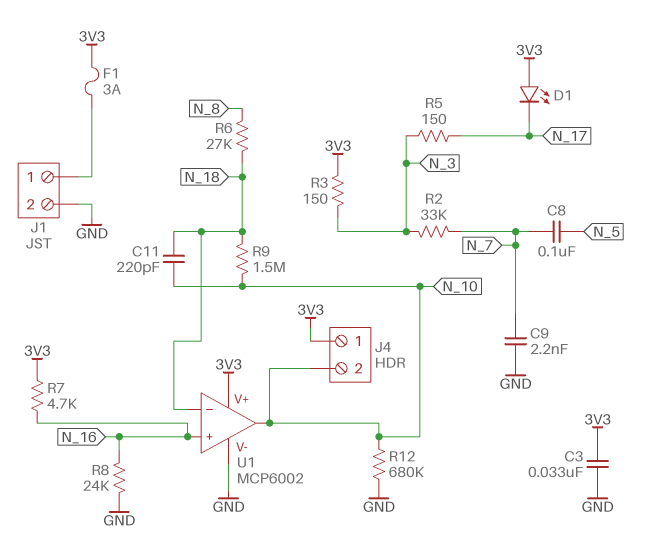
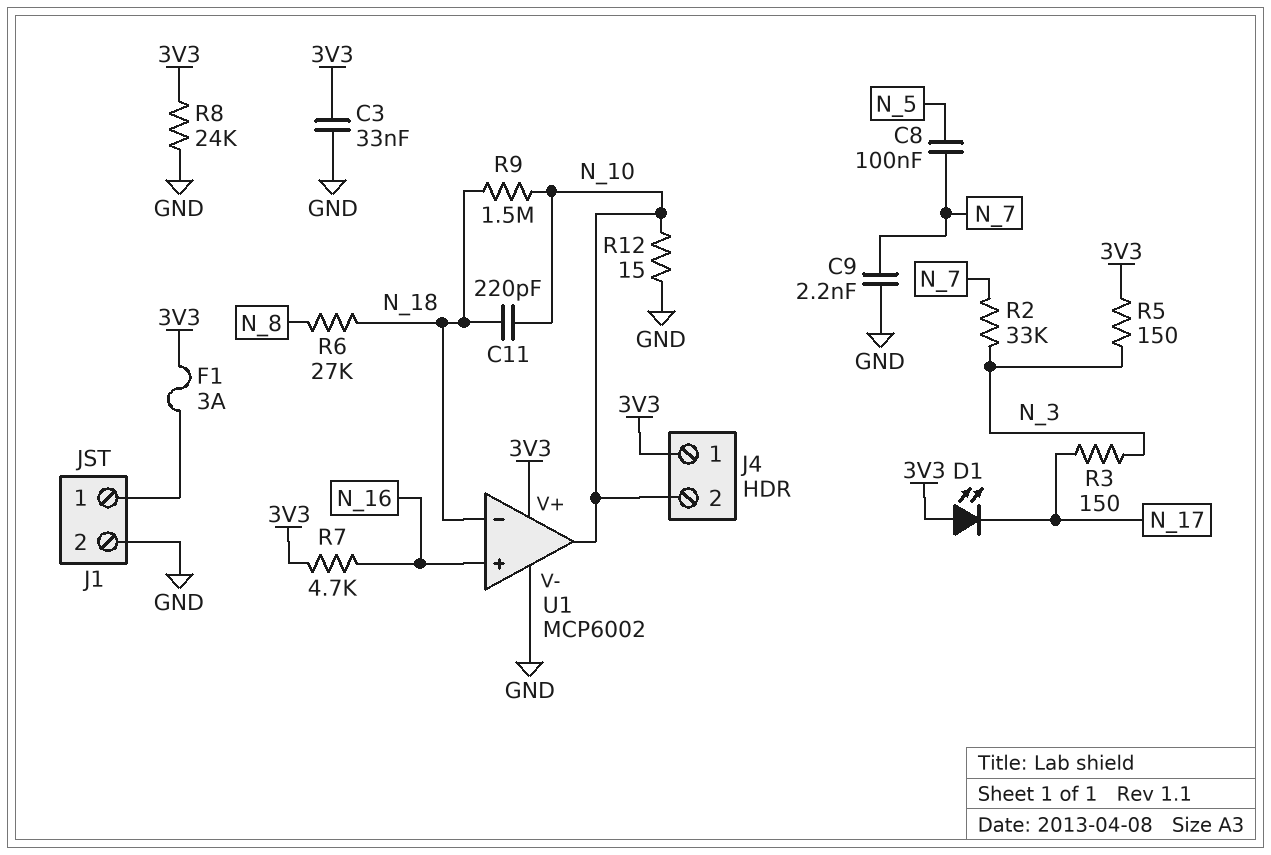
R3: 150 (3V3, N_3) -> 150 (N_3, N_17)
R5: 150 (N_3, N_17) -> 150 (3V3, N_3)
R8: 24k (GND, N_16) -> 24k (3V3, GND)
R12: 680k (GND, N_10) -> 15 (GND, N_10)

